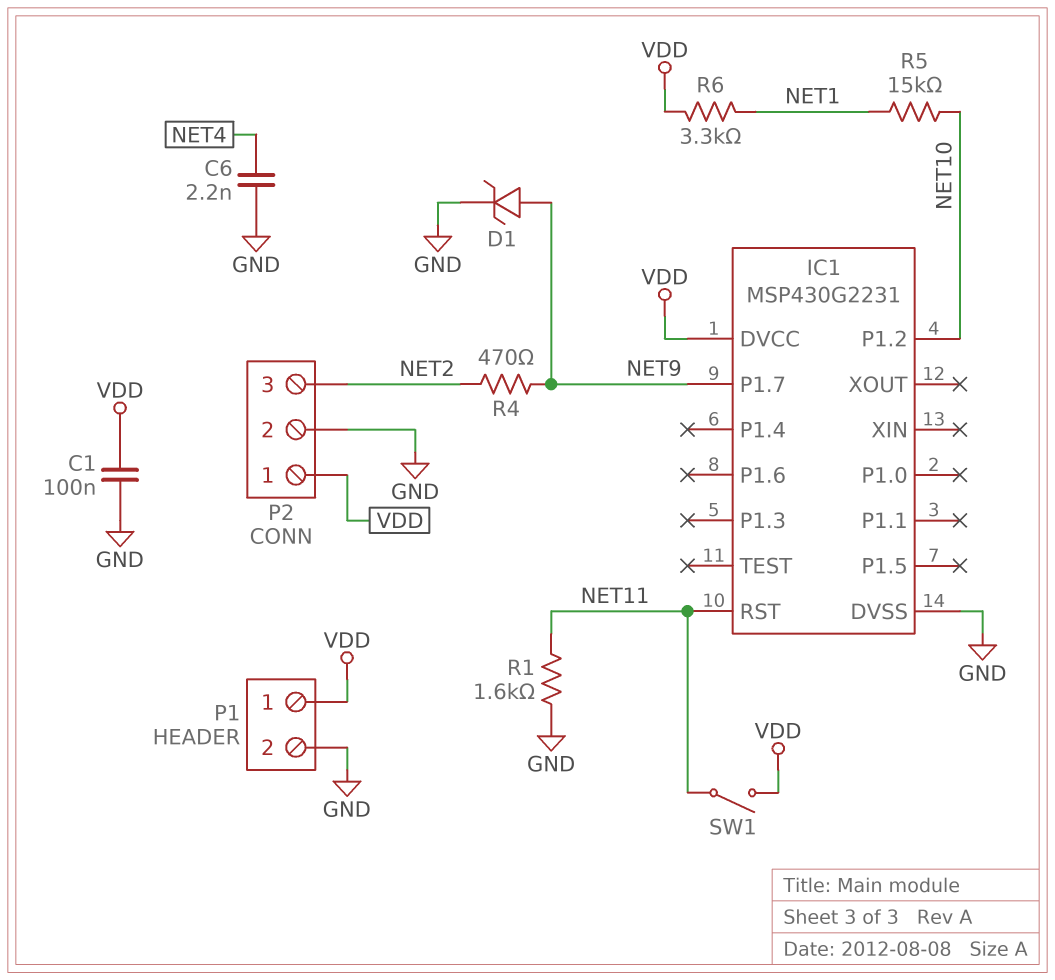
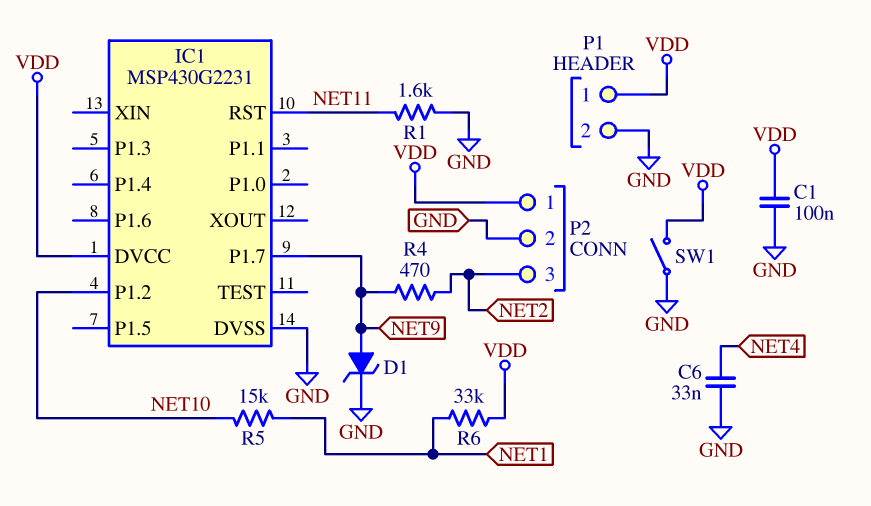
C6: 2.2nF (GND, NET4) -> 33nF (GND, NET4)
R6: 3.3k (NET1, VDD) -> 33k (NET1, VDD)
SW1: switch (NET11, VDD) -> switch (GND, VDD)

